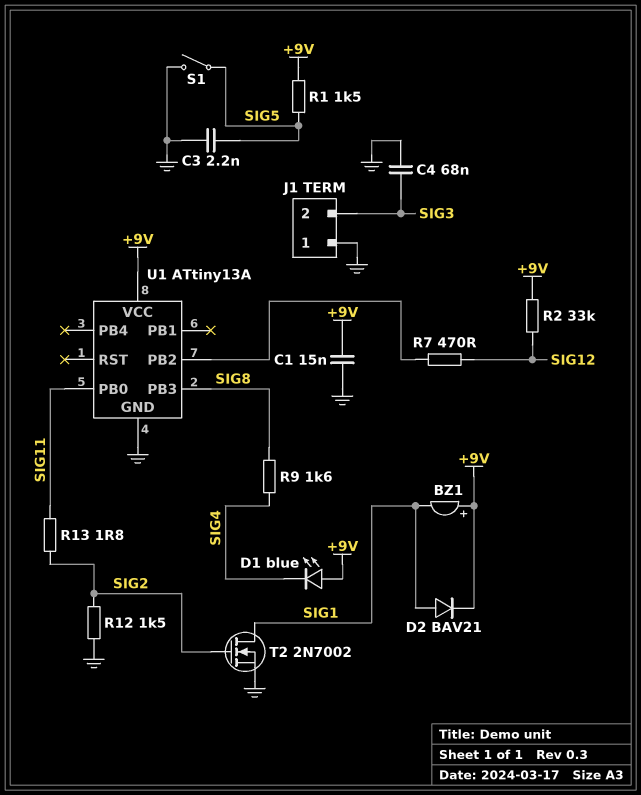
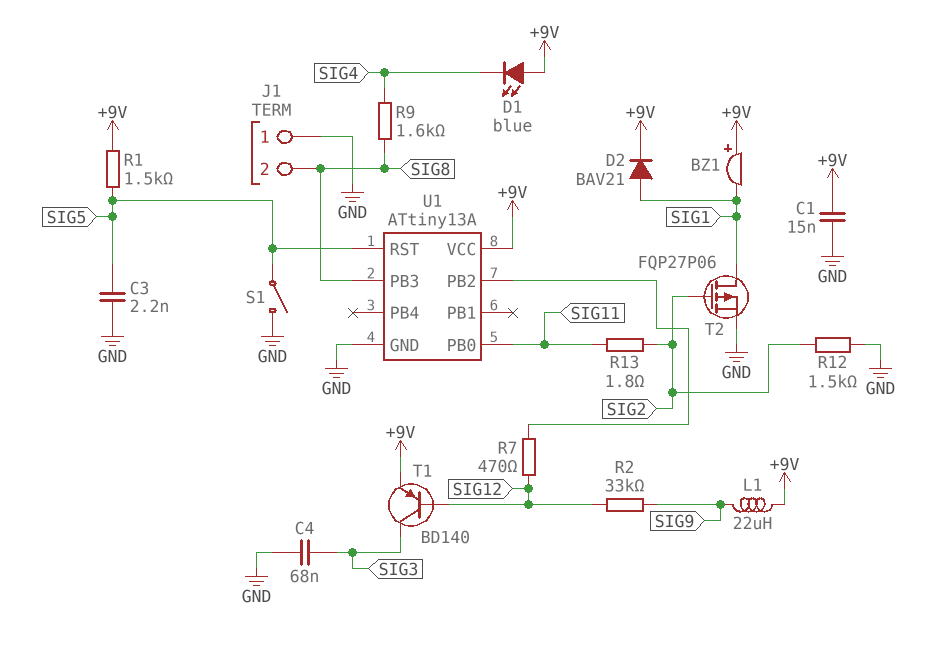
J1 pin 2: SIG3 -> SIG8
L1: none -> 22uH (+9V, SIG9)
R2: 33k (+9V, SIG12) -> 33k (SIG9, SIG12)
T1: none -> PNP BD140 (B SIG12, C SIG3, E +9V)
T2: NMOS 2N7002 (G SIG2, D SIG1, S GND) -> PMOS FQP27P06 (G SIG2, D SIG1, S GND)
U1 pin RST: none -> SIG5

